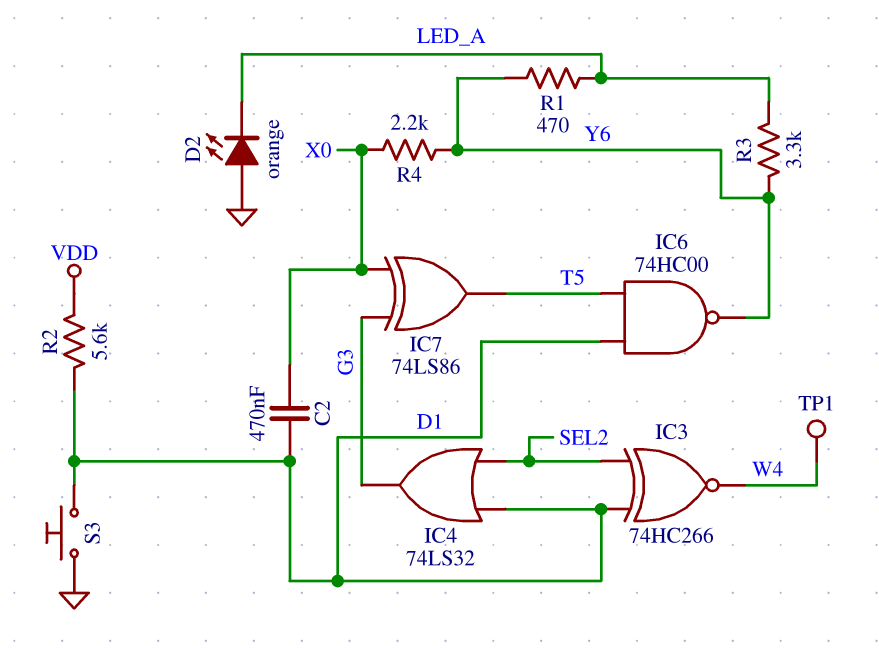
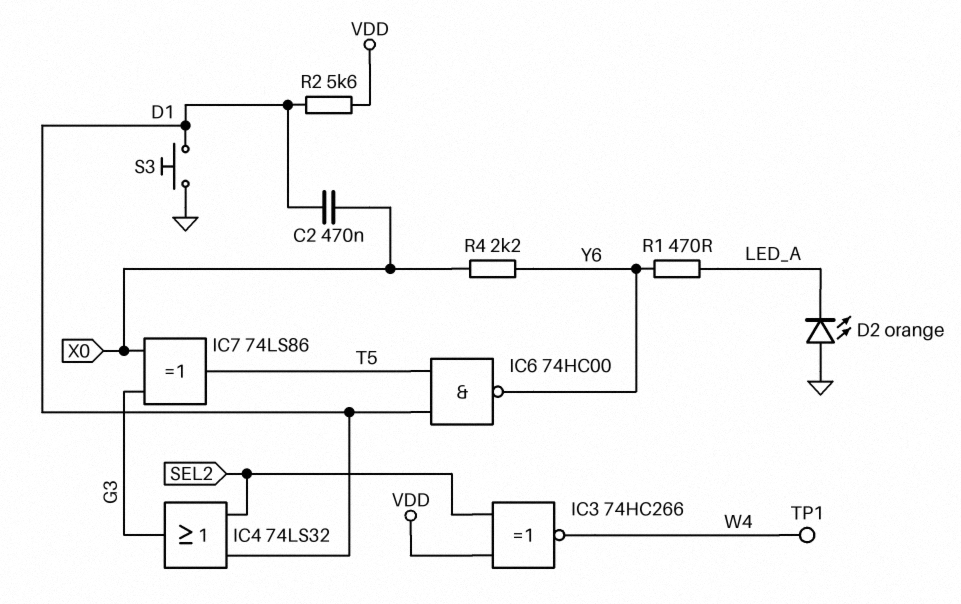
IC3: XNOR 74HC266 (in D1, in SEL2, out W4) -> XNOR 74HC266 (in SEL2, in VDD, out W4)
R3: 3.3k (LED_A, Y6) -> none

